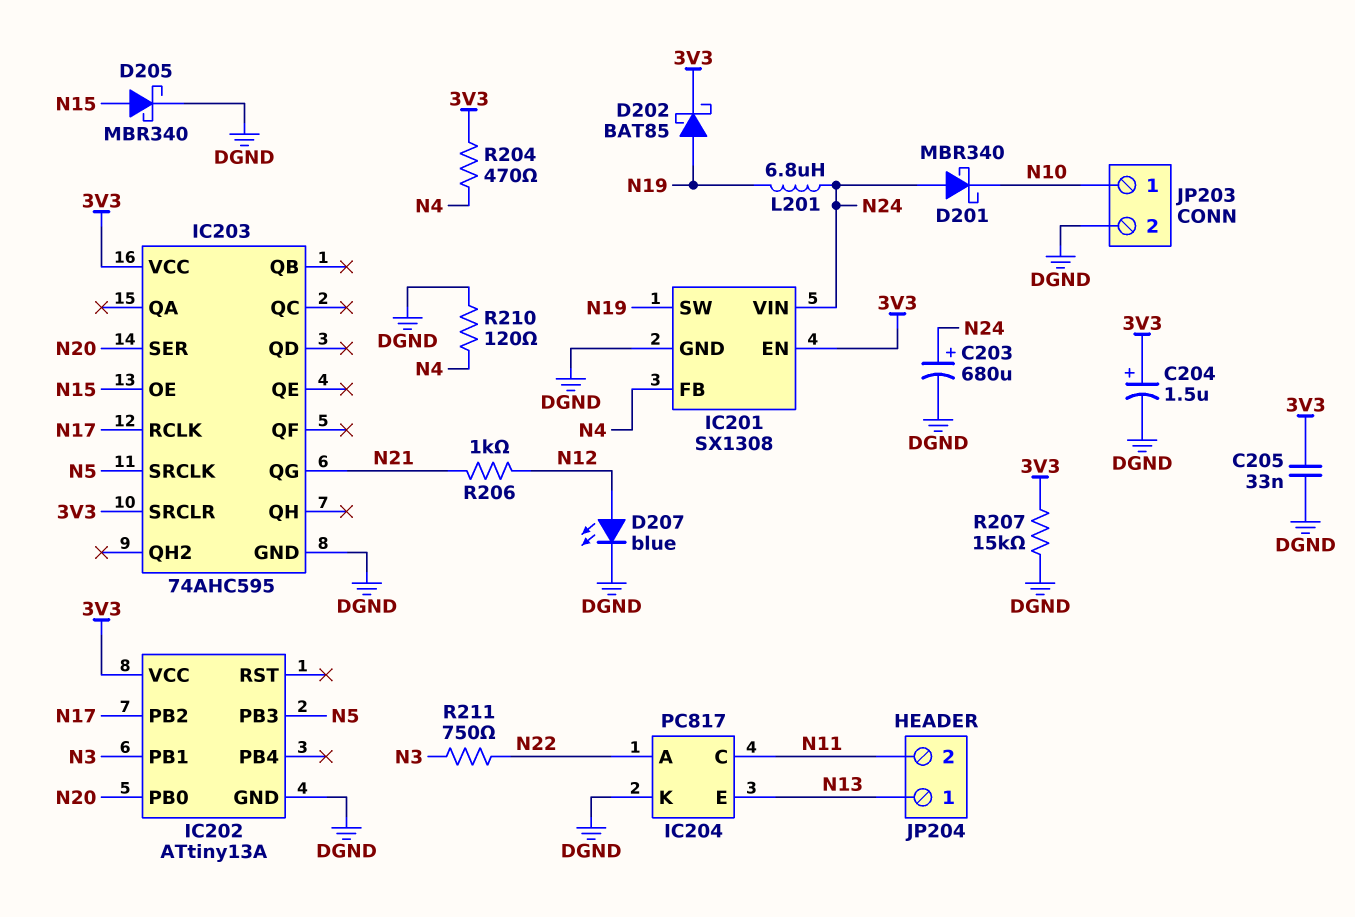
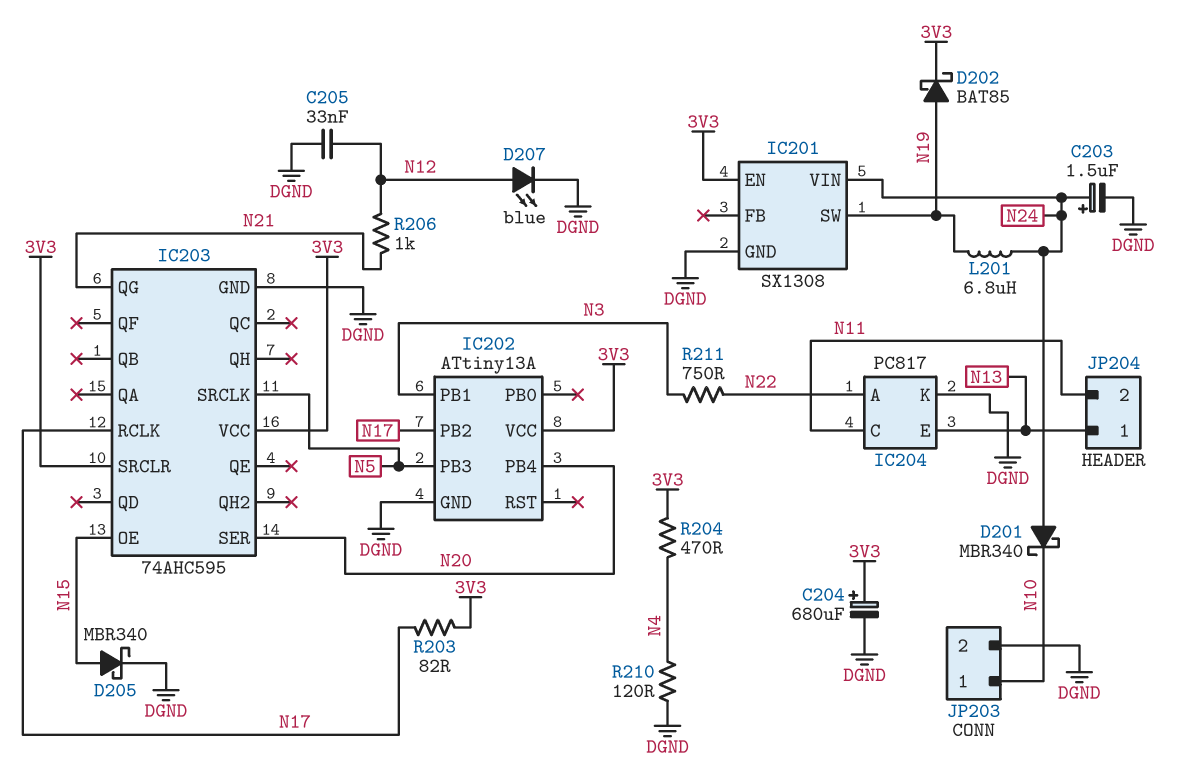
C203: 680uF (plus N24, minus DGND) -> 1.5uF (plus N24, minus DGND)
C204: 1.5uF (plus 3V3, minus DGND) -> 680uF (plus 3V3, minus DGND)
C205: 33nF (3V3, DGND) -> 33nF (DGND, N12)
IC201 pin FB: N4 -> none
IC202 pin PB0: N20 -> none
IC202 pin PB4: none -> N20
R203: none -> 82 (3V3, N17)
R207: 15k (3V3, DGND) -> none

